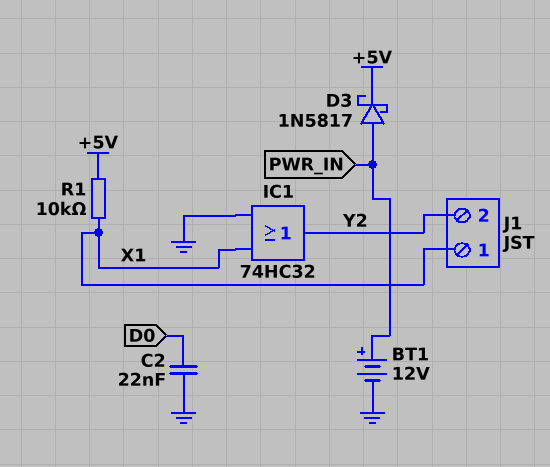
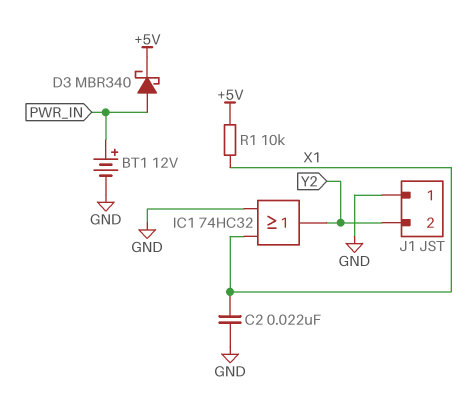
C2: 22nF (D0, GND) -> 22nF (GND, X1)
D3: schottky 1N5817 (A PWR_IN, K +5V) -> schottky MBR340 (A PWR_IN, K +5V)
J1 pin 1: X1 -> GND

